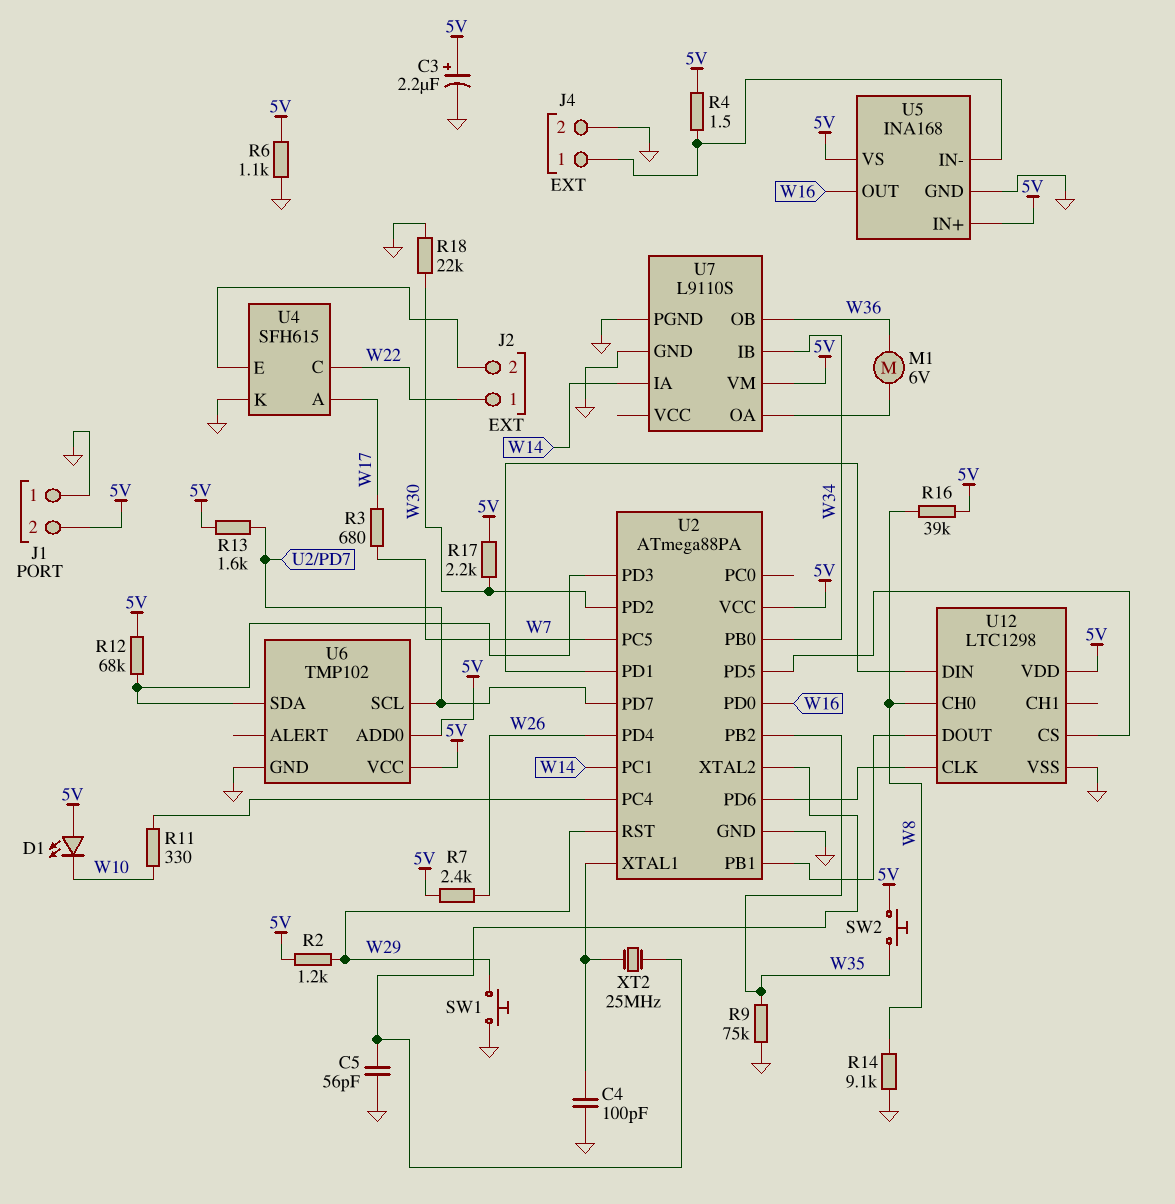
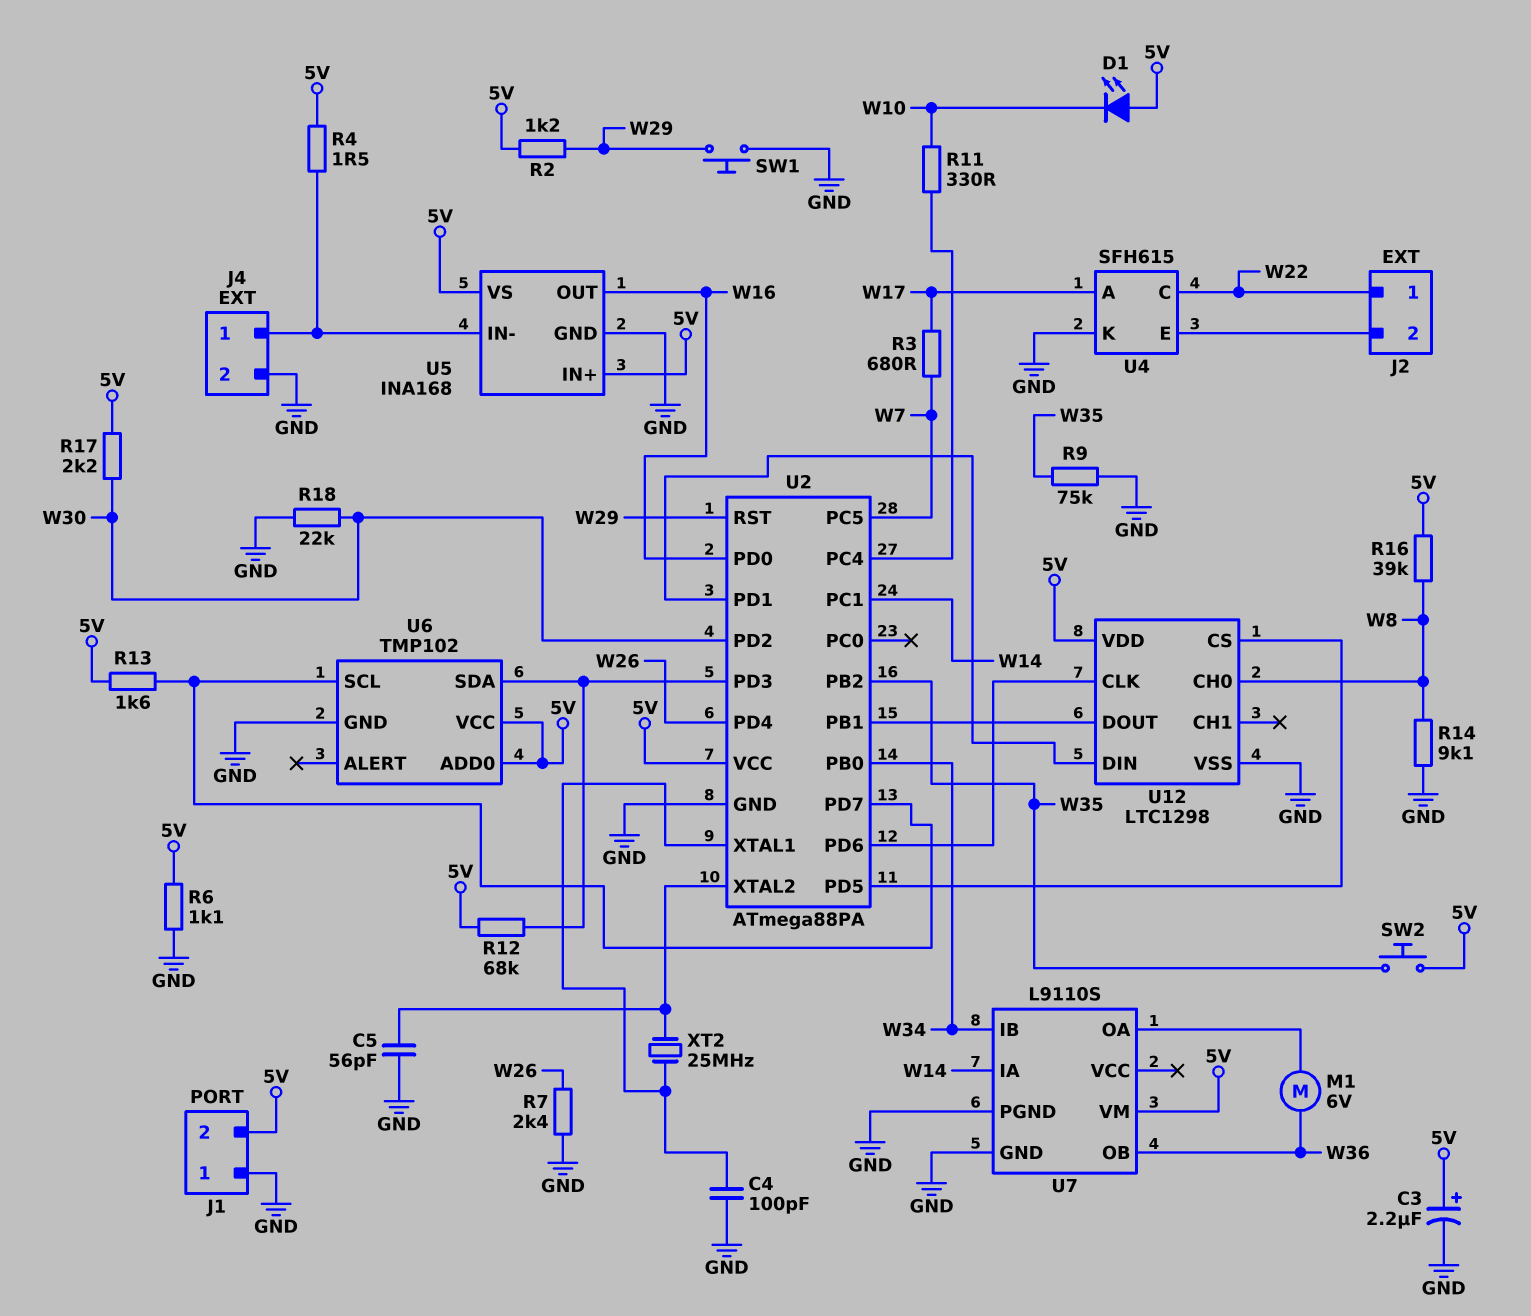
R7: 2.4k (5V, W26) -> 2.4k (GND, W26)

